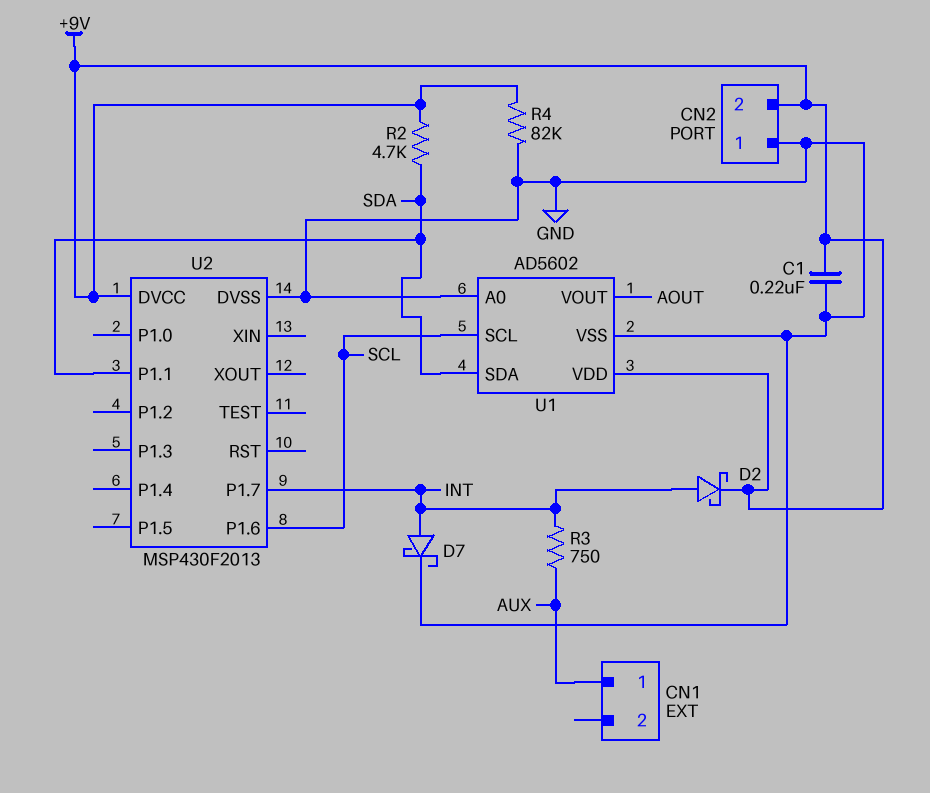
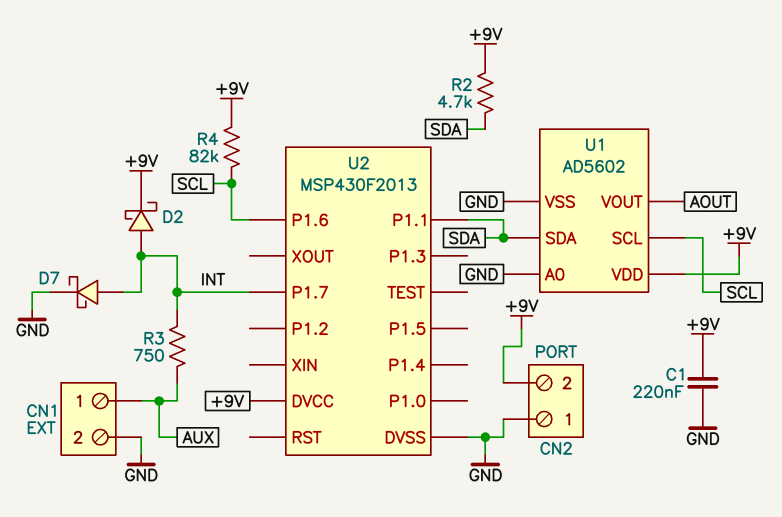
CN1 pin 2: none -> GND
R4: 82k (+9V, GND) -> 82k (+9V, SCL)

